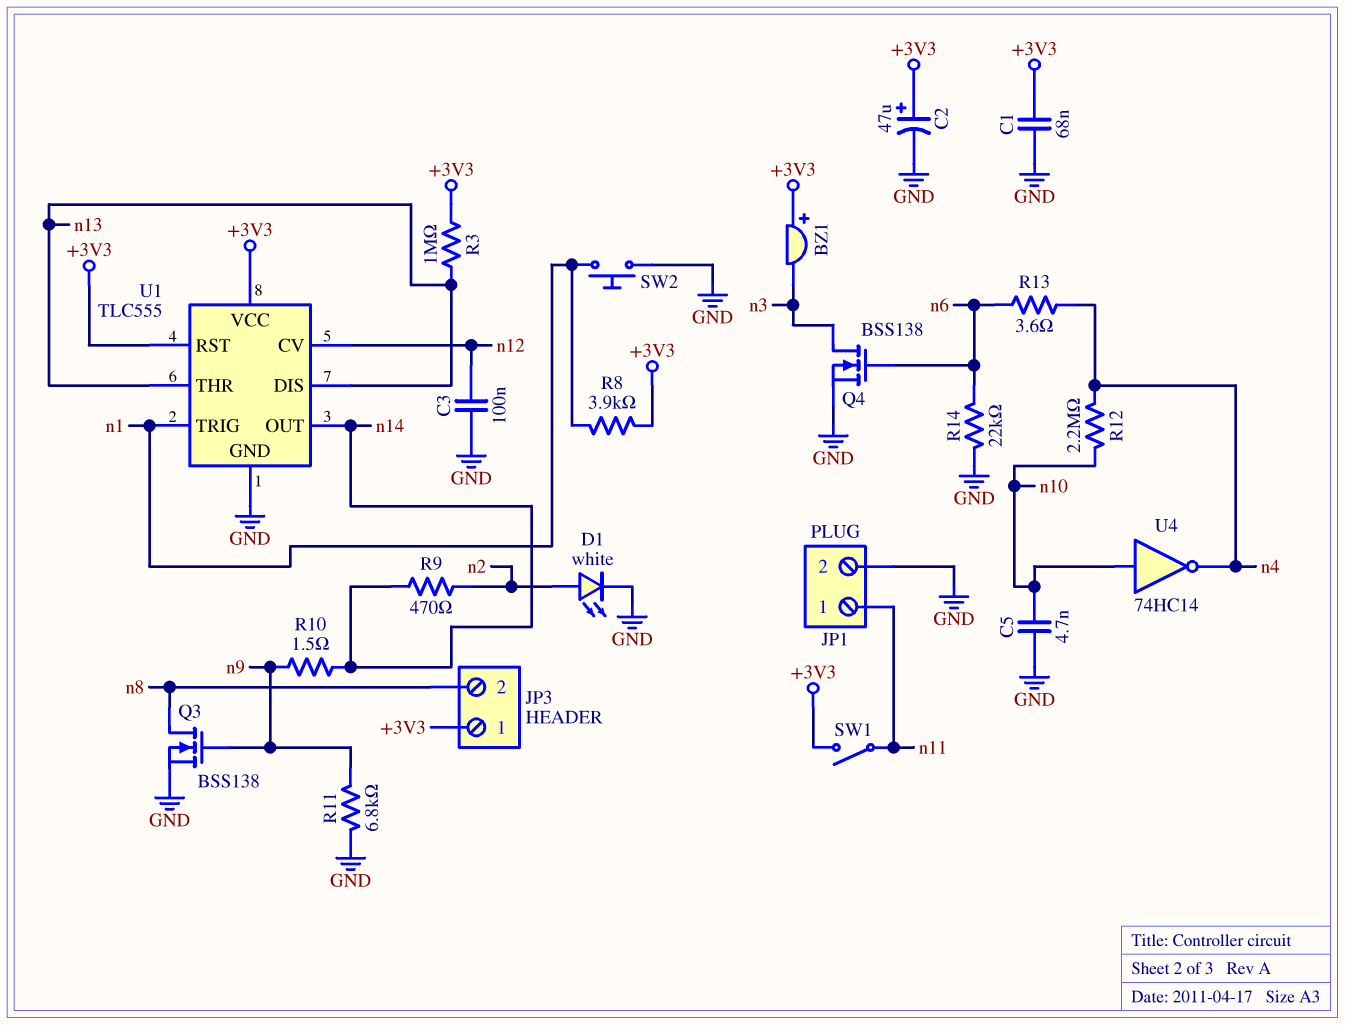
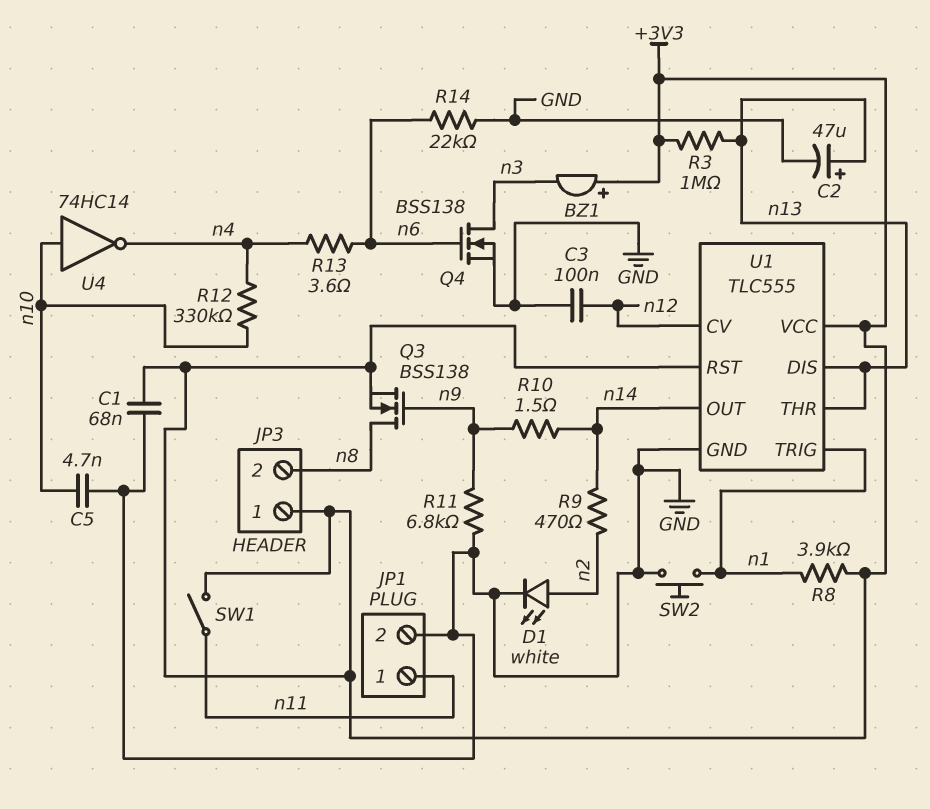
C2: 47uF (plus +3V3, minus GND) -> 47uF (plus n13, minus GND)
Q3: NMOS BSS138 (G n9, D n8, S GND) -> NMOS BSS138 (G n9, D n8, S +3V3)
R12: 2.2M (n4, n10) -> 330k (n4, n10)

